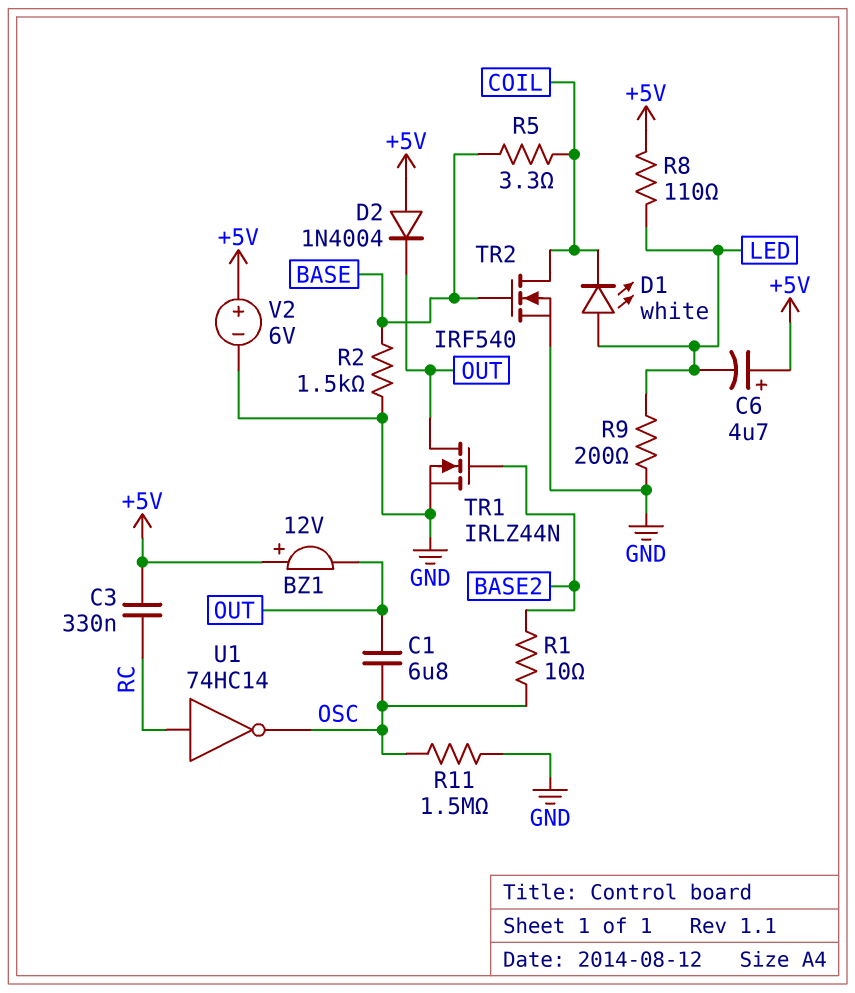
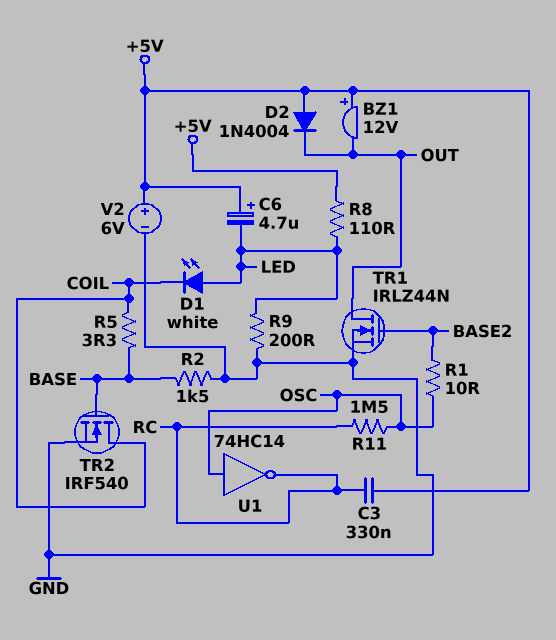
C1: 6.8uF (OSC, OUT) -> none
R11: 1.5M (GND, OSC) -> 1.5M (OSC, RC)
U1: NOT 74HC14 (in RC, out OSC) -> NOT 74HC14 (in OSC, out RC)

